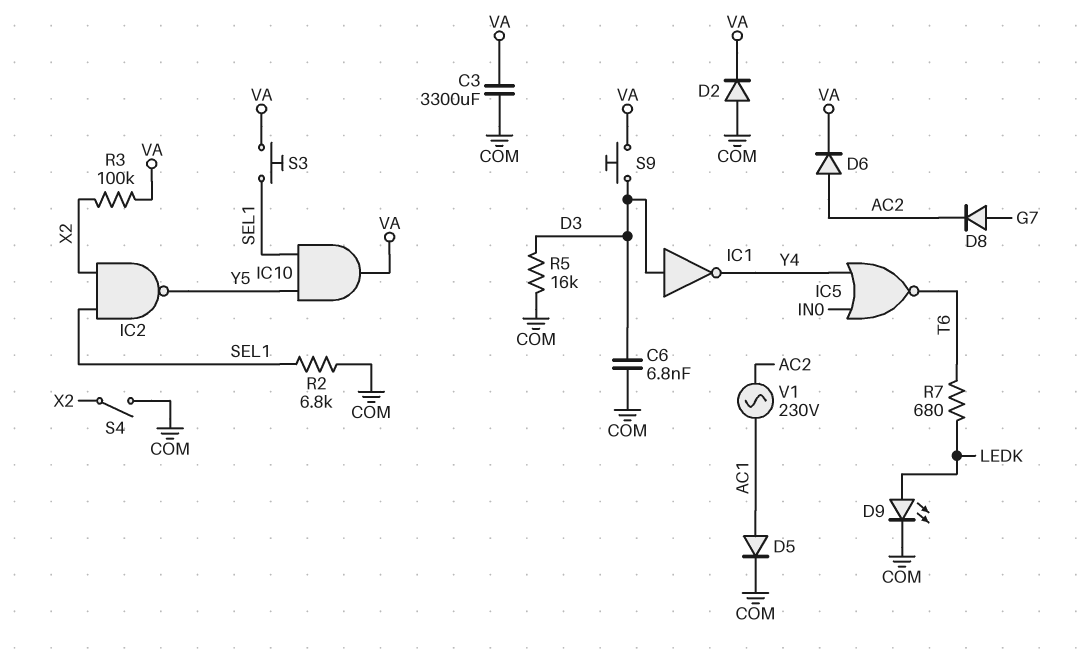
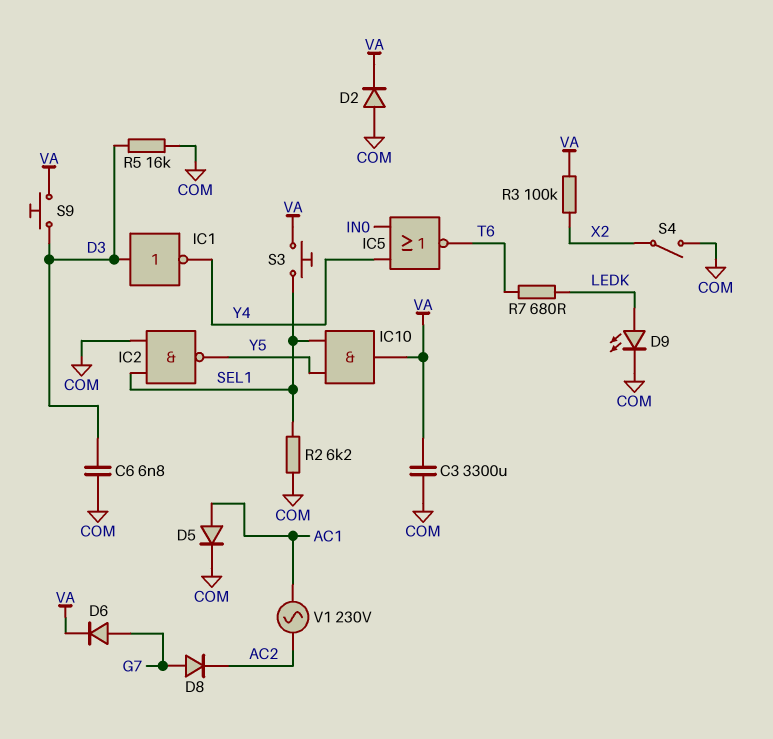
D6: diode (A AC2, K VA) -> diode (A G7, K VA)
IC2: NAND (in SEL1, in X2, out Y5) -> NAND (in COM, in SEL1, out Y5)
R2: 6.8k (COM, SEL1) -> 6.2k (COM, SEL1)

